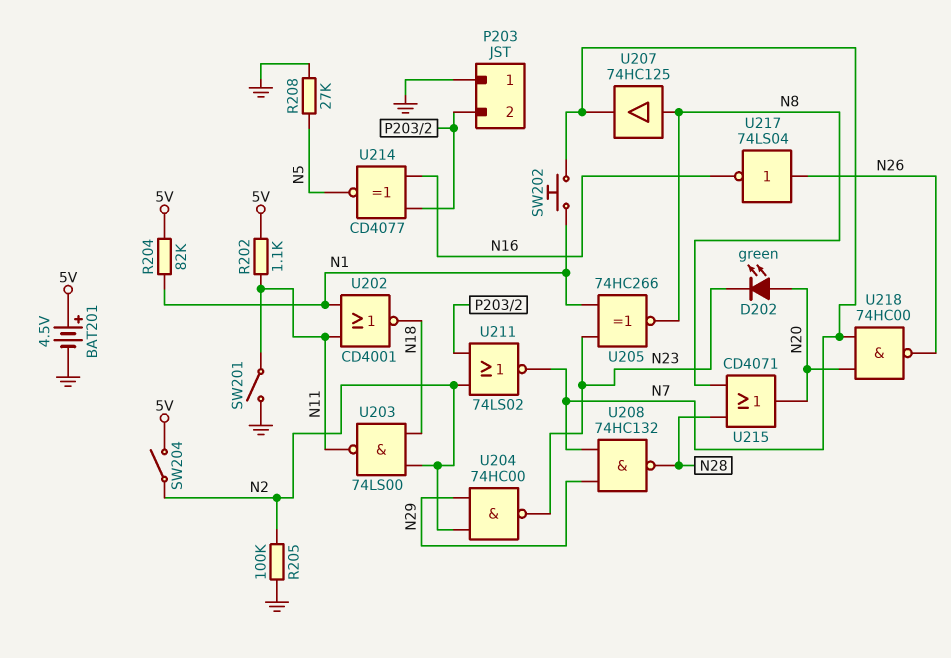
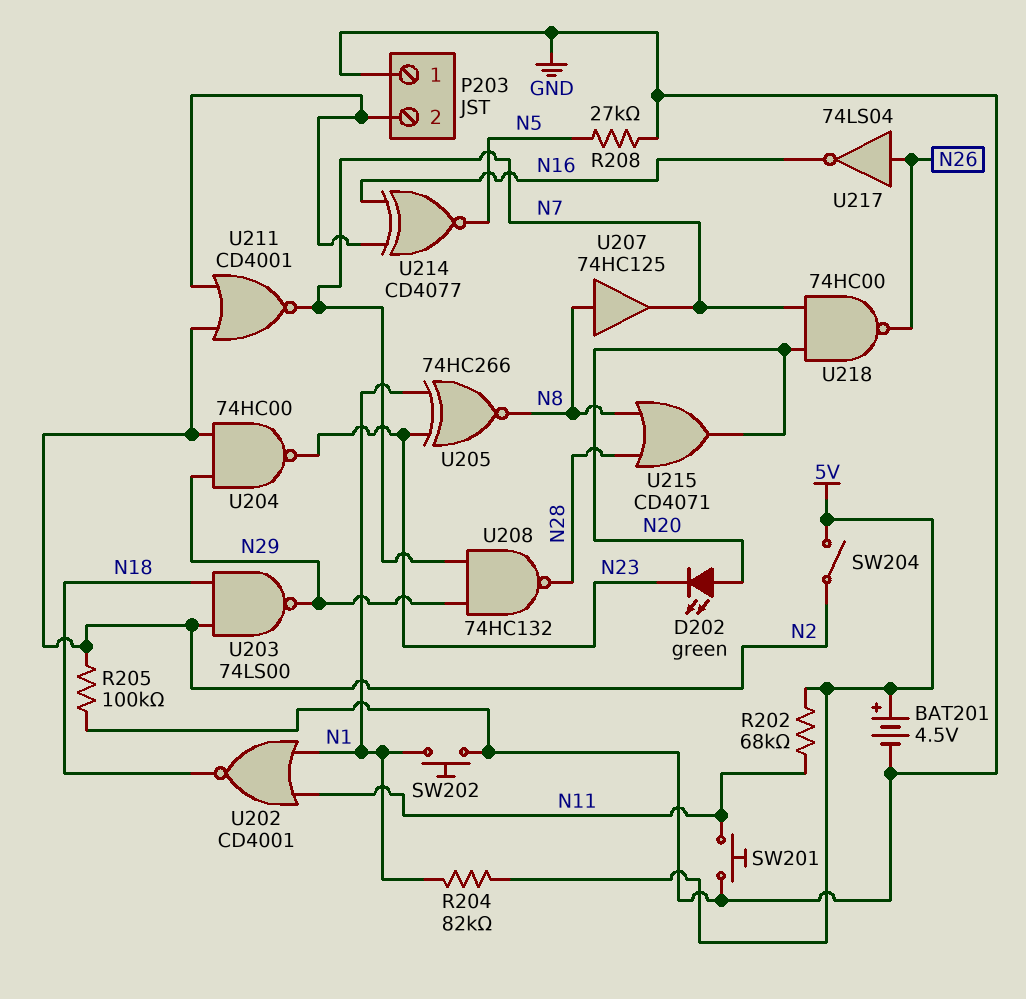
R202: 1.1k (5V, N11) -> 68k (5V, N11)
SW201: switch (GND, N11) -> button (GND, N11)
SW202: button (N1, N7) -> button (GND, N1)
U203: NAND 74LS00 (in N2, in N18, out N11) -> NAND 74LS00 (in N2, in N18, out N29)
U211: NOR 74LS02 (in N2, in P203/2, out N7) -> NOR CD4001 (in N2, in P203/2, out N7)

